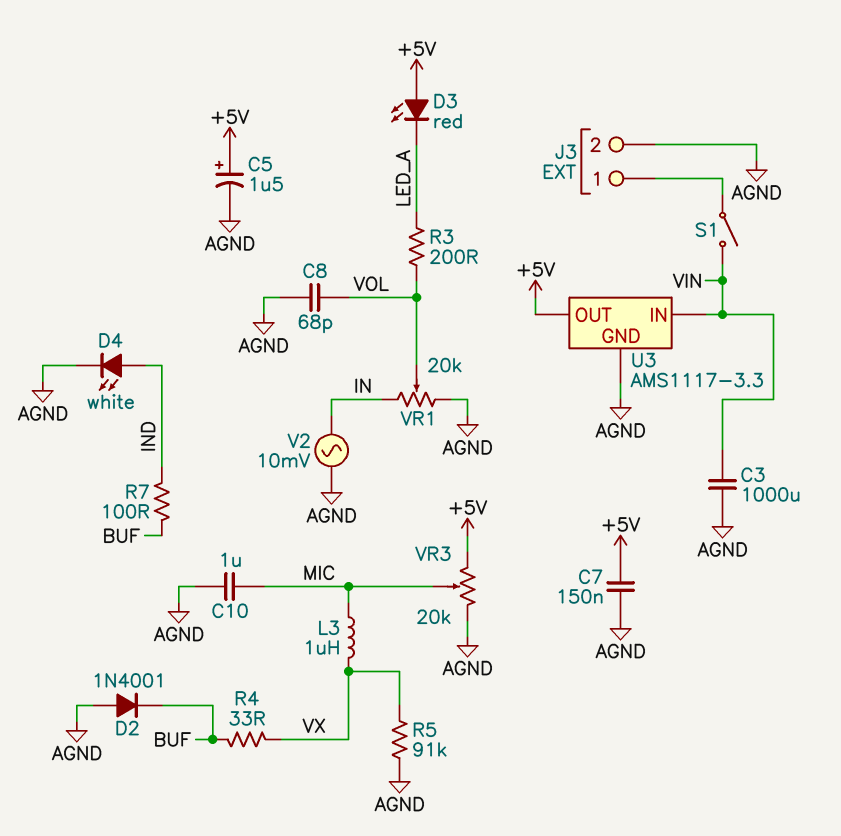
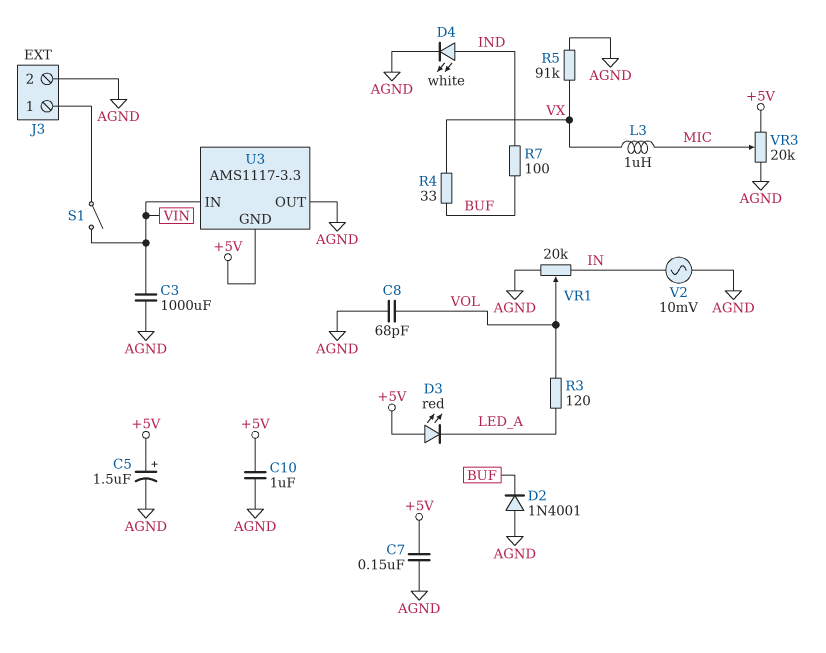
C10: 1uF (AGND, MIC) -> 1uF (+5V, AGND)
R3: 200 (LED_A, VOL) -> 120 (LED_A, VOL)
U3 pin GND: AGND -> +5V
U3 pin OUT: +5V -> AGND

